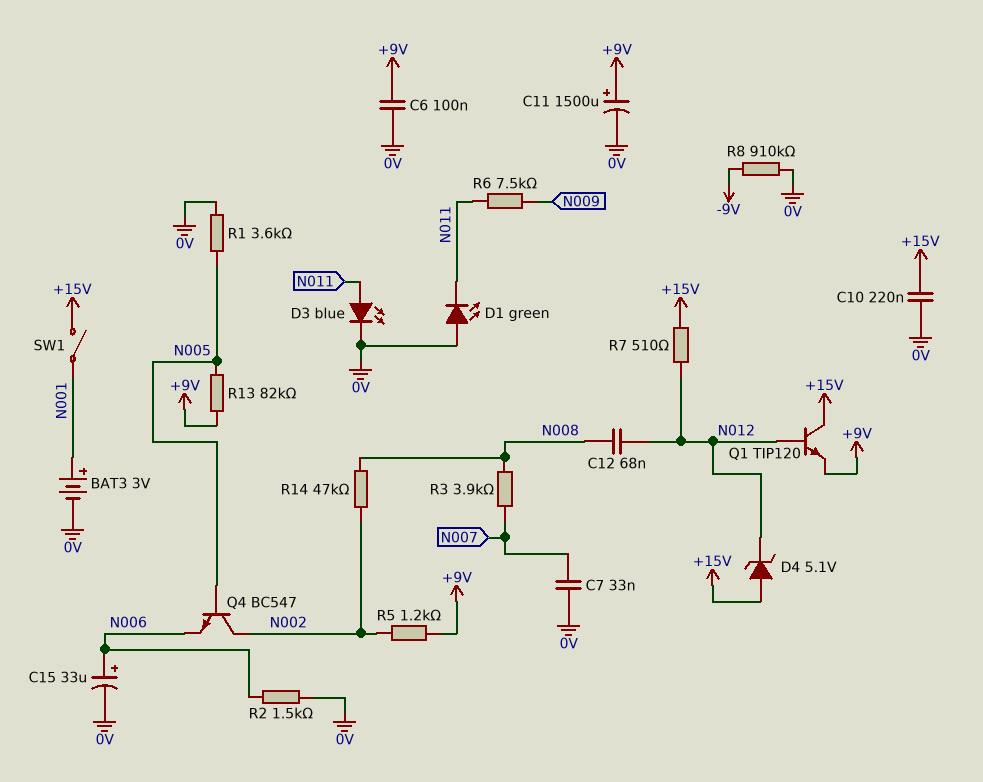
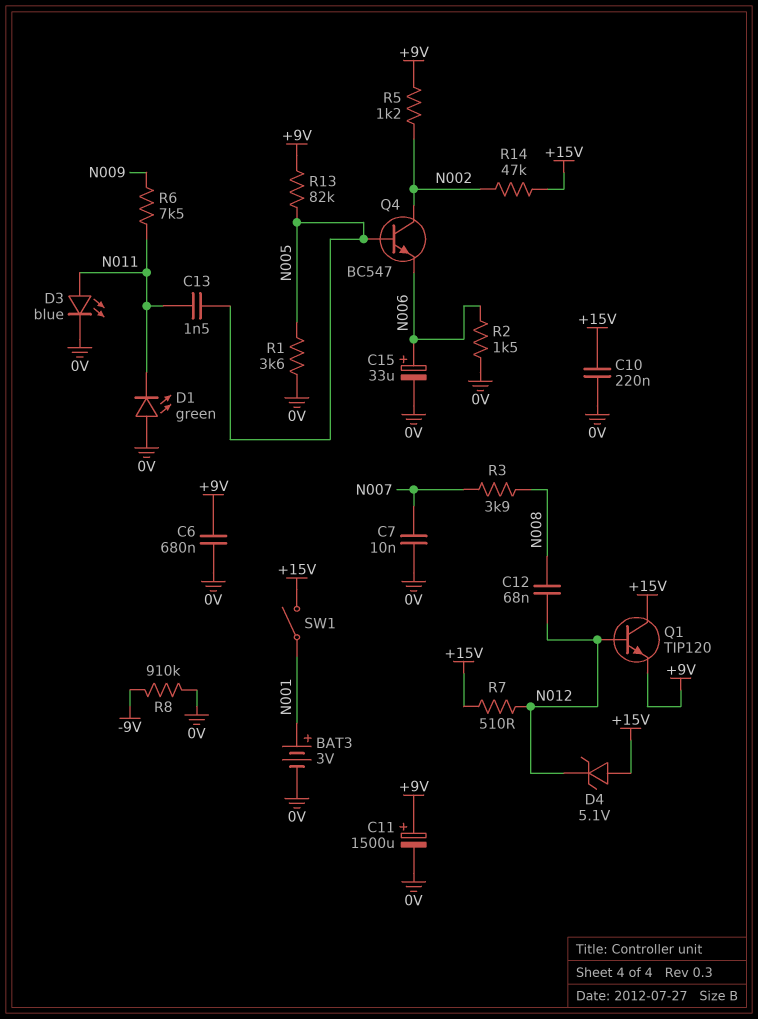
C6: 100nF (+9V, 0V) -> 680nF (+9V, 0V)
C7: 33nF (0V, N007) -> 10nF (0V, N007)
C13: none -> 1.5nF (N005, N011)
R14: 47k (N002, N008) -> 47k (+15V, N002)

